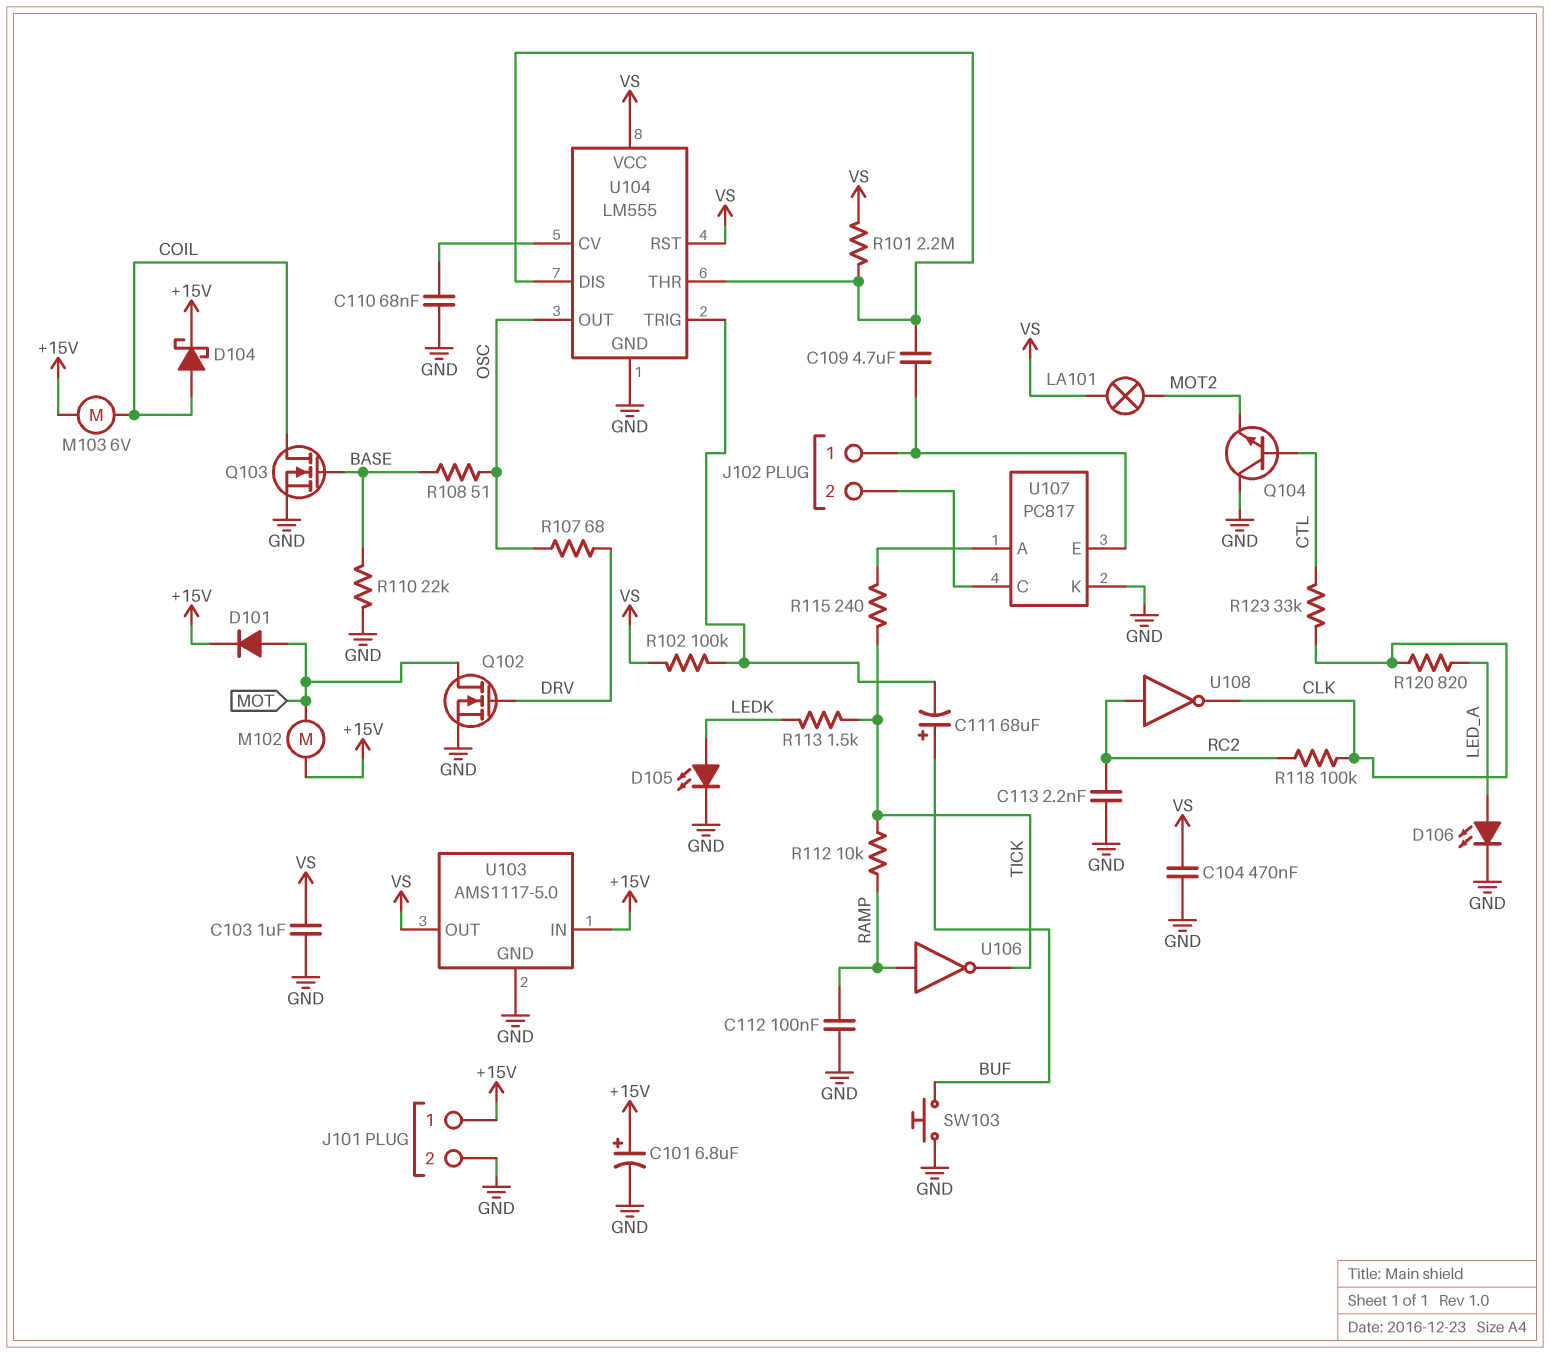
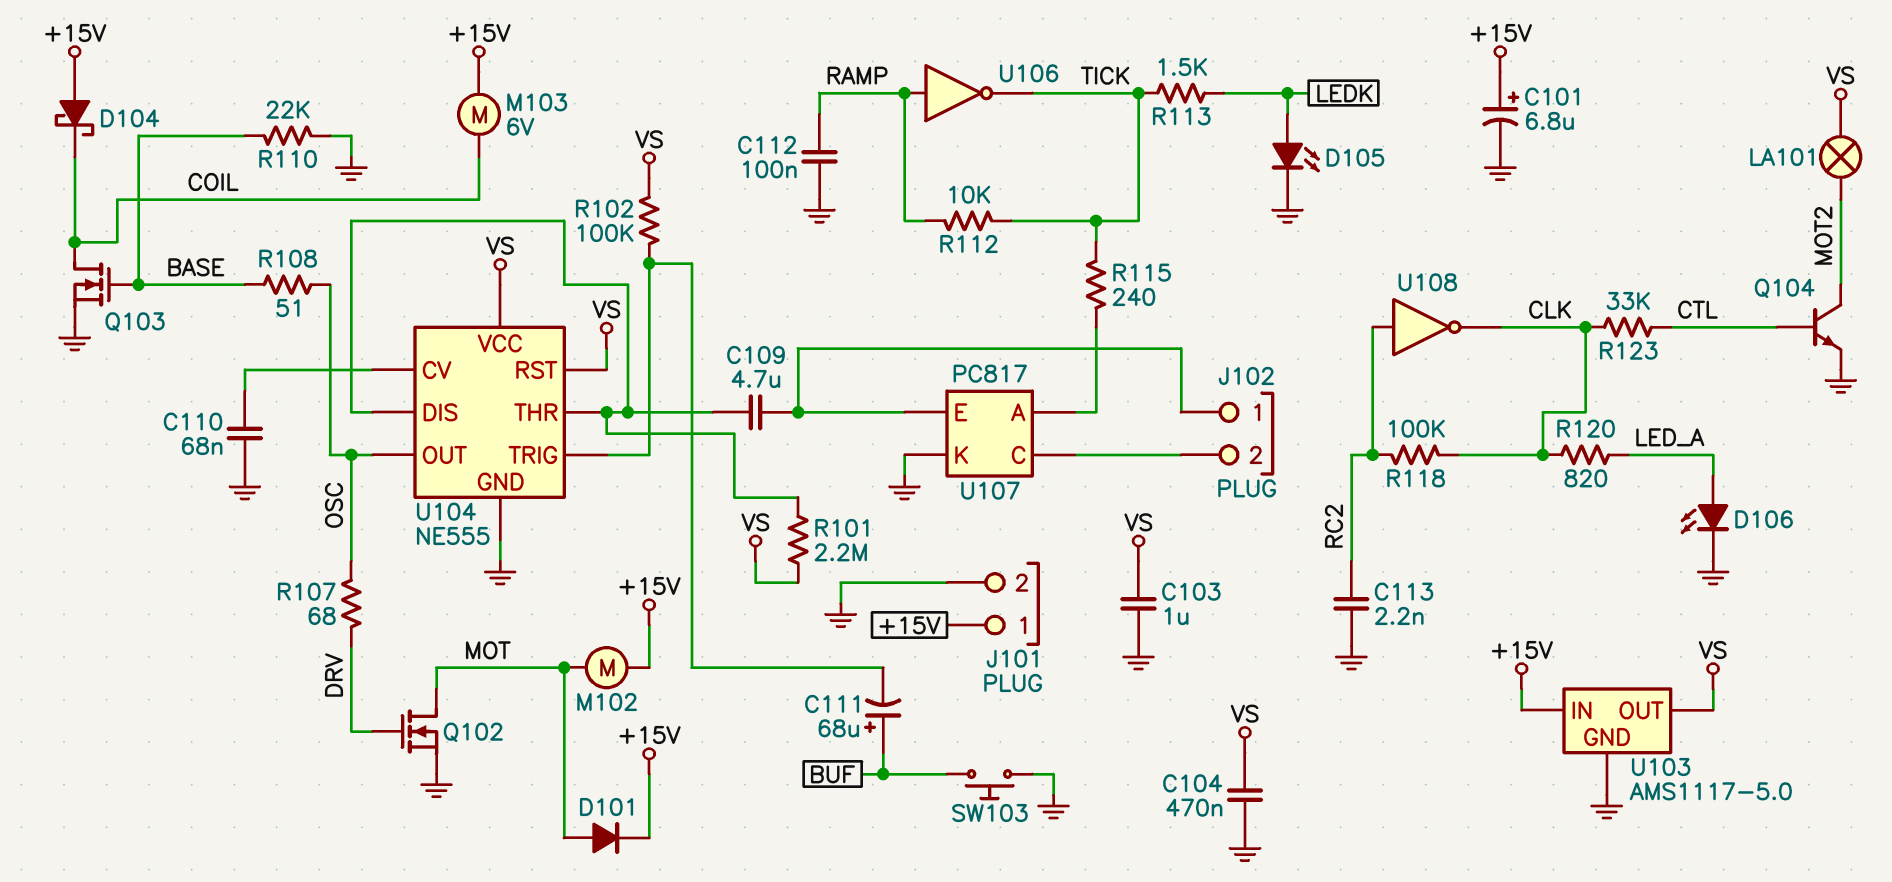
D104: schottky (A COIL, K +15V) -> schottky (A +15V, K COIL)
Q104: NPN (B CTL, C GND, E MOT2) -> NPN (B CTL, C MOT2, E GND)
U104: LM555 -> NE555

